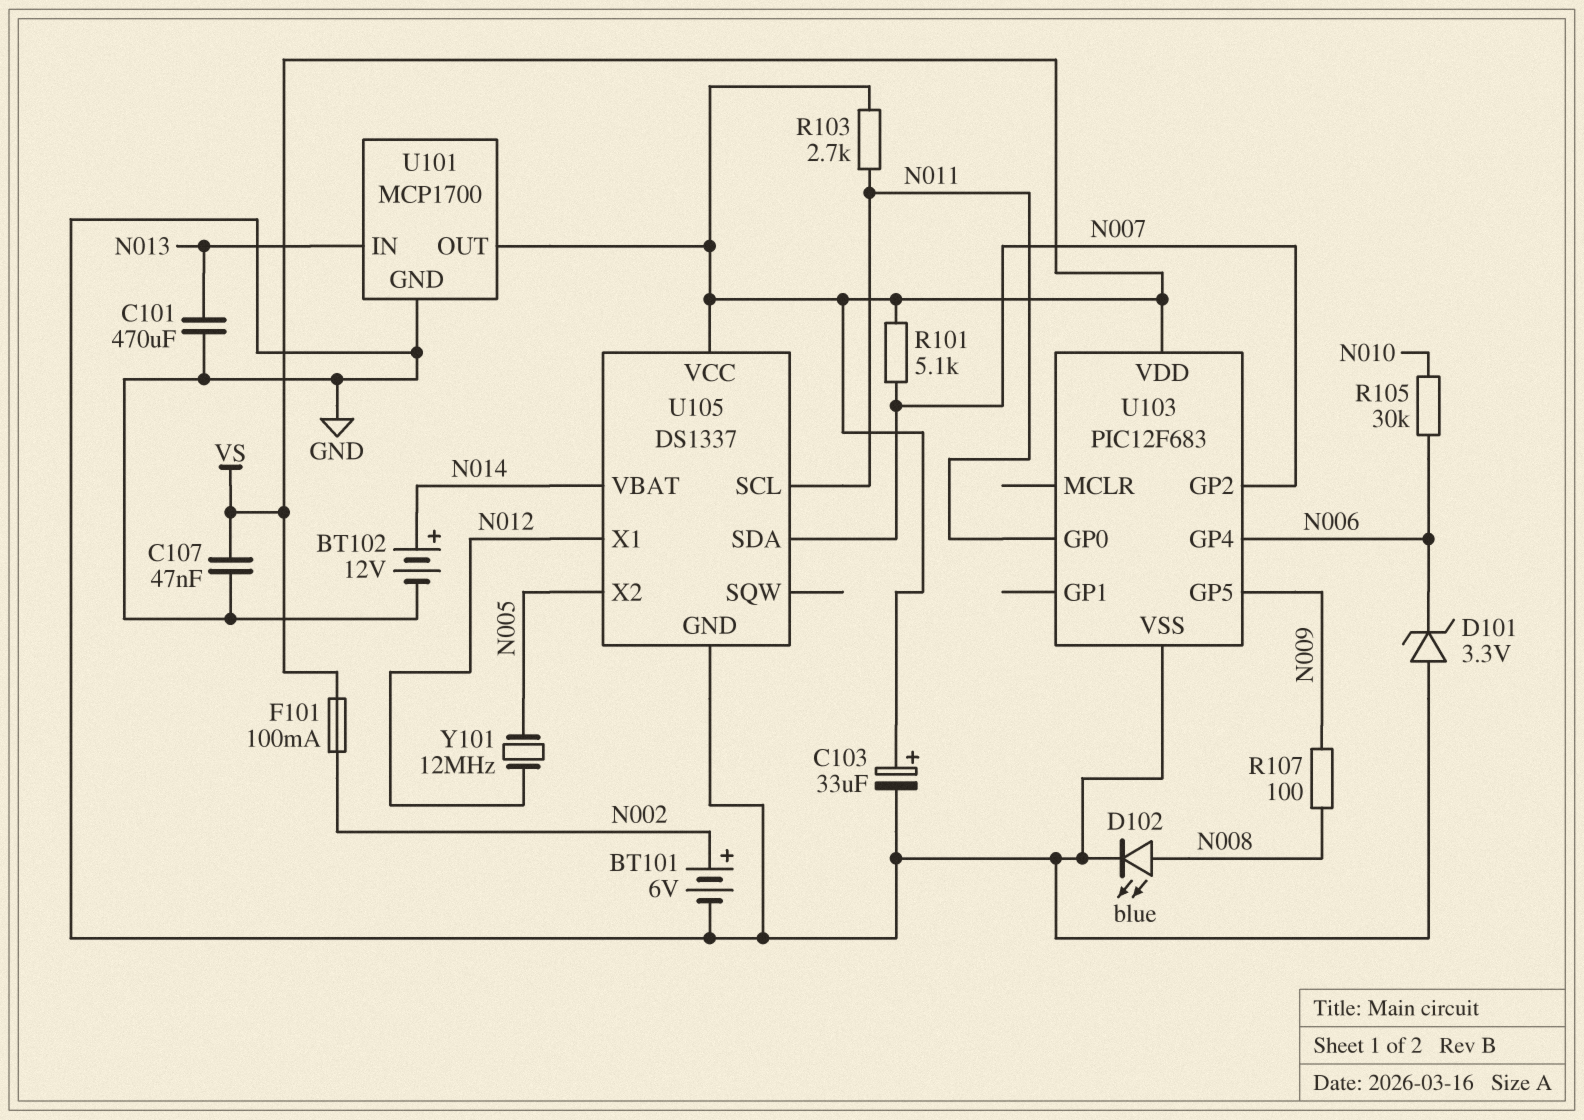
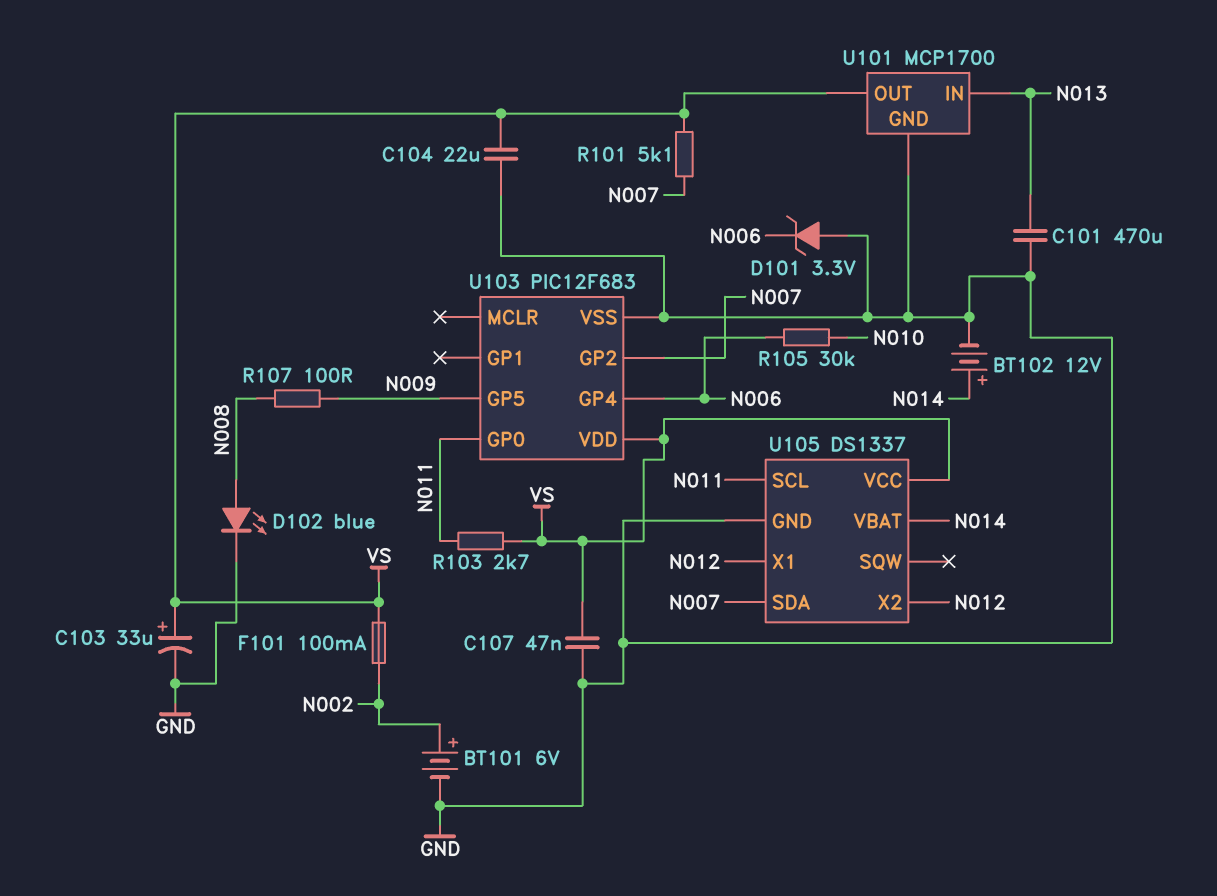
C104: none -> 22uF (GND, VS)
U105 pin X2: N005 -> N012
Y101: 12MHz (N005, N012) -> none

